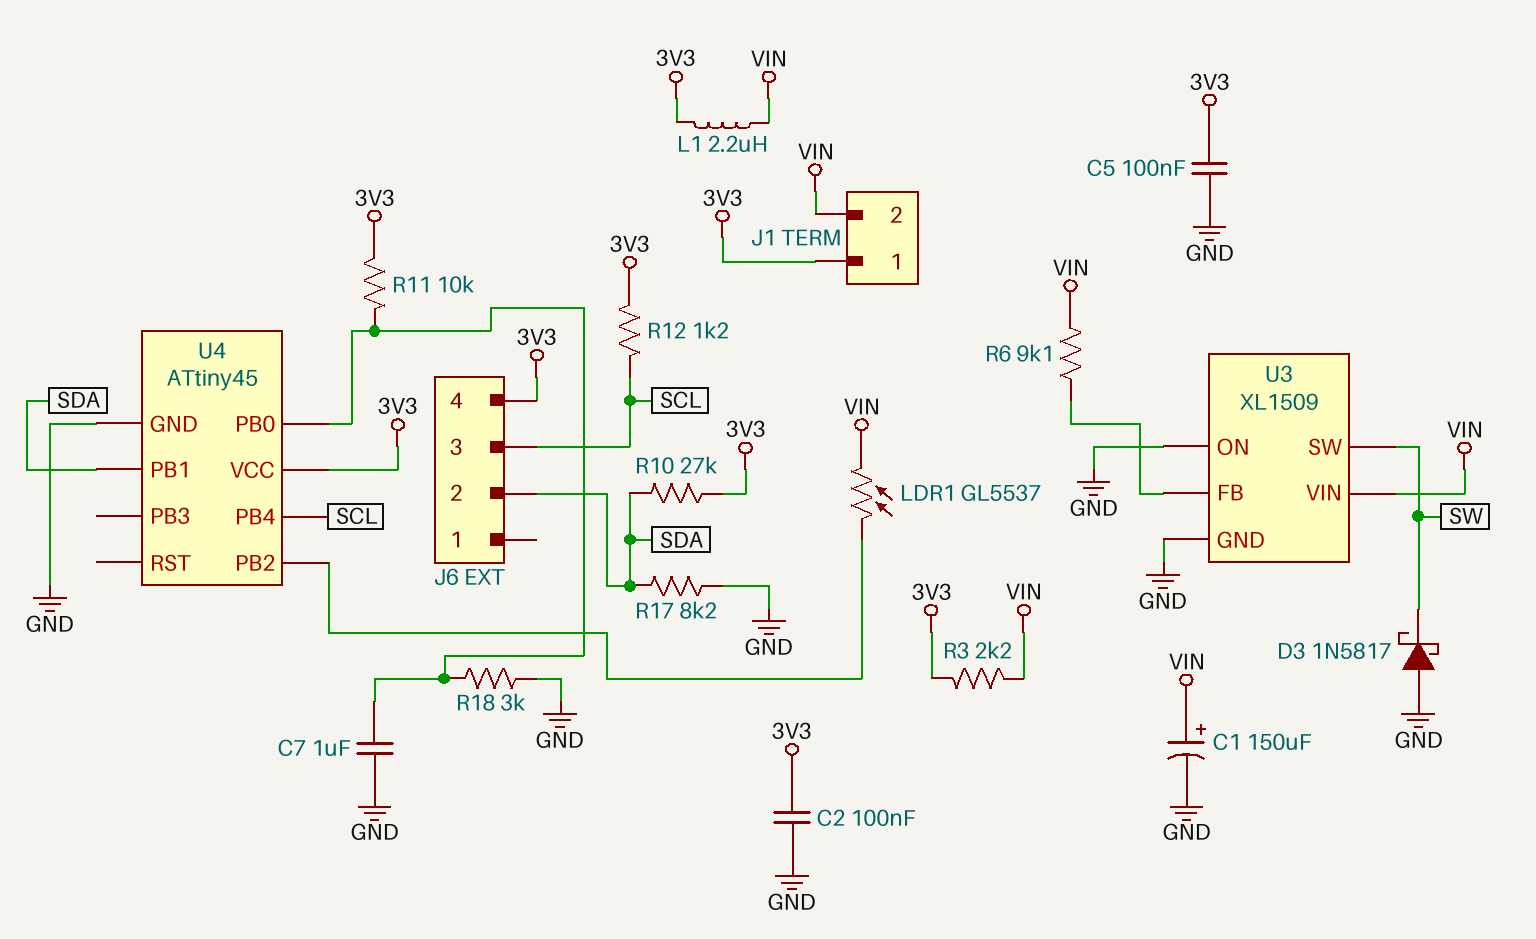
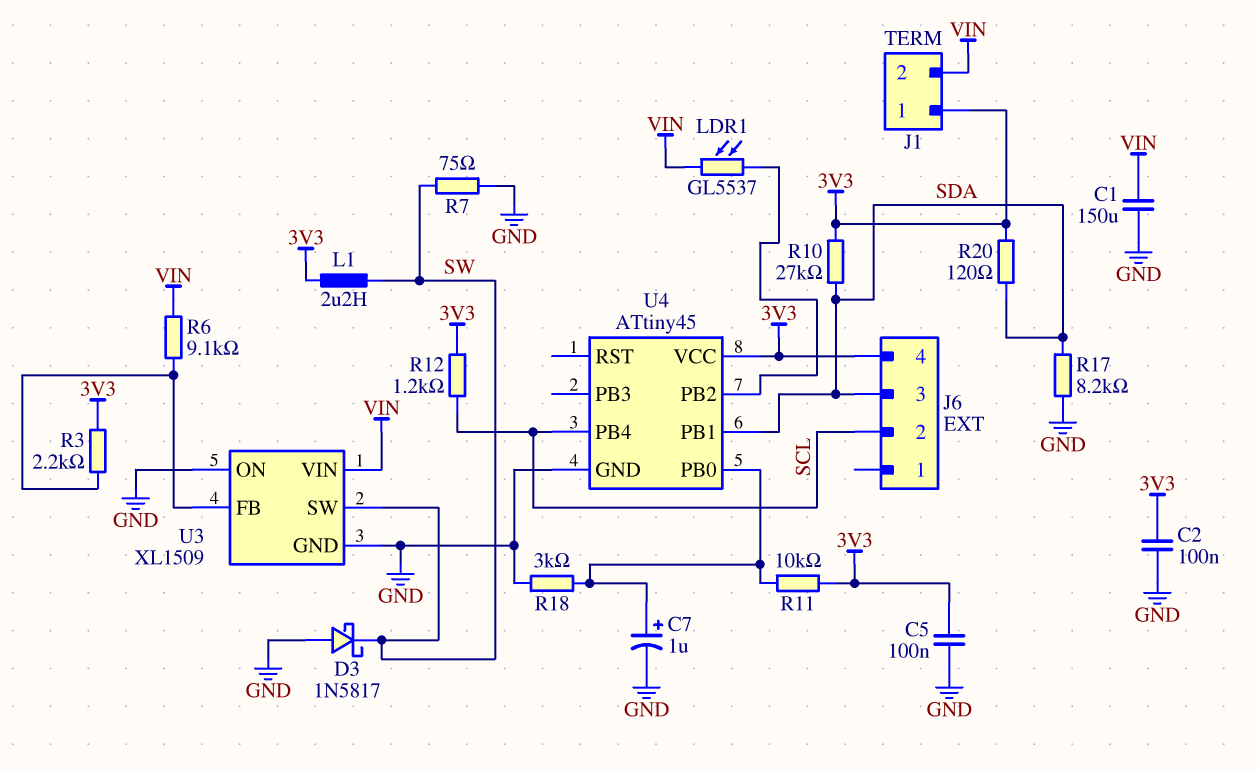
C1: 150uF (plus VIN, minus GND) -> 150uF (GND, VIN)
C7: 1uF (GND, U4/PB0) -> 1uF (plus U4/PB0, minus GND)
J6 pin 2: SDA -> SCL
J6 pin 3: SCL -> SDA
L1: 2.2uH (3V3, VIN) -> 2.2uH (3V3, SW)
R3: 2.2k (3V3, VIN) -> 2.2k (3V3, U3/FB)
R7: none -> 75 (GND, SW)
R20: none -> 120 (3V3, SDA)

